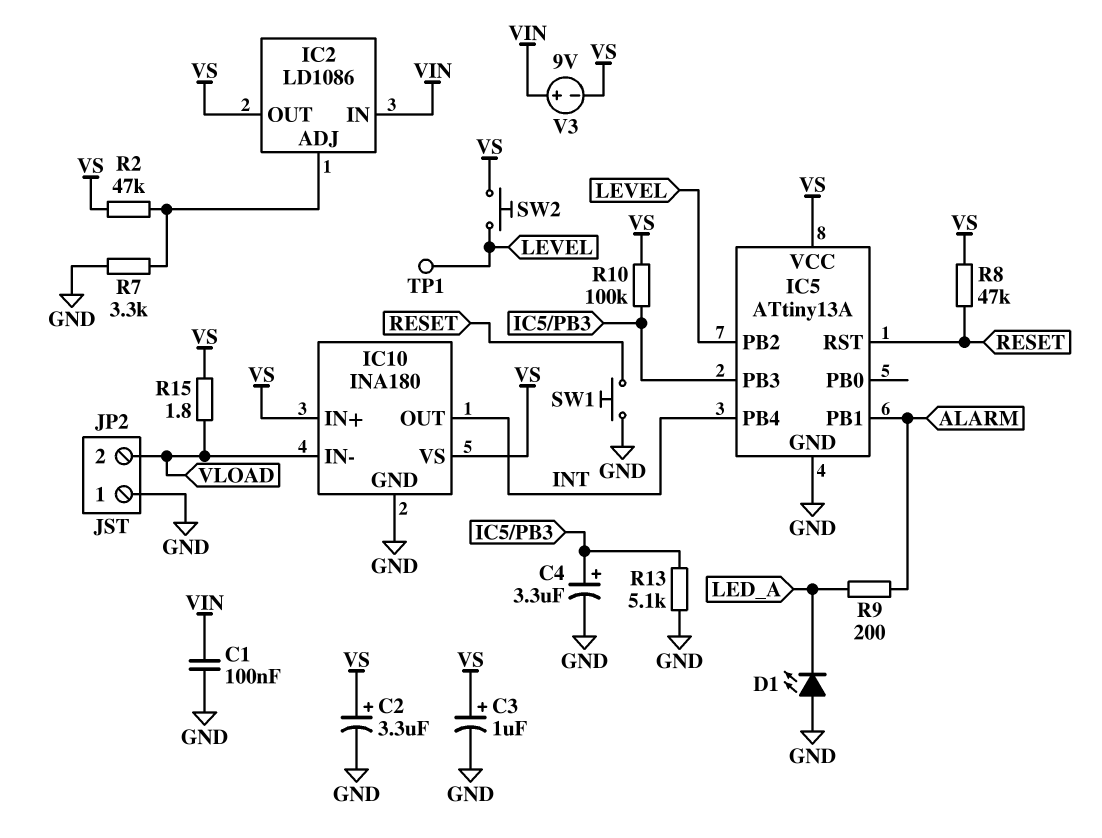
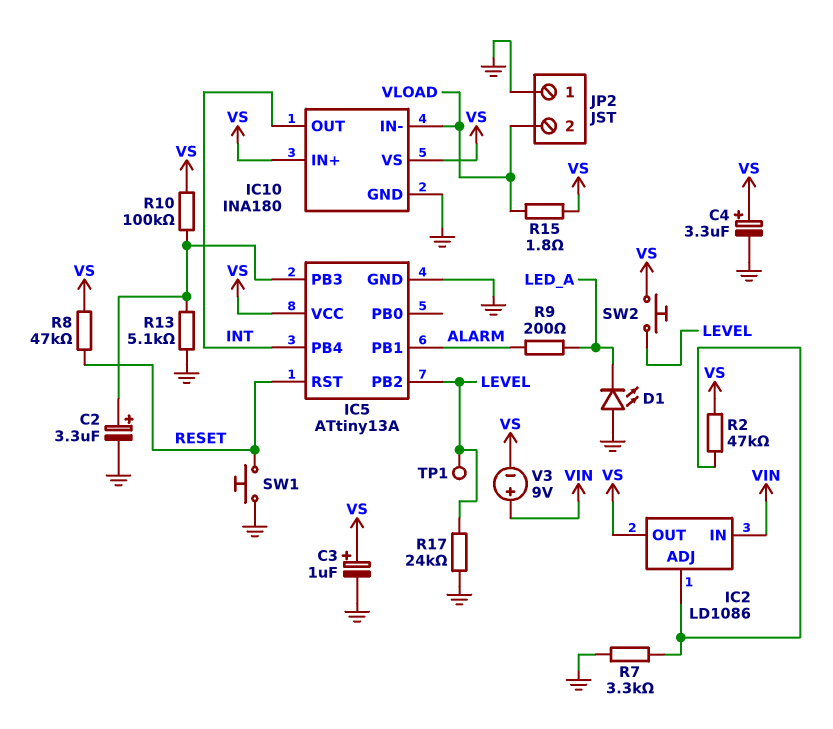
C1: 100nF (GND, VIN) -> none
C2: 3.3uF (plus VS, minus GND) -> 3.3uF (plus IC5/PB3, minus GND)
C4: 3.3uF (plus IC5/PB3, minus GND) -> 3.3uF (plus VS, minus GND)
R17: none -> 24k (GND, LEVEL)

